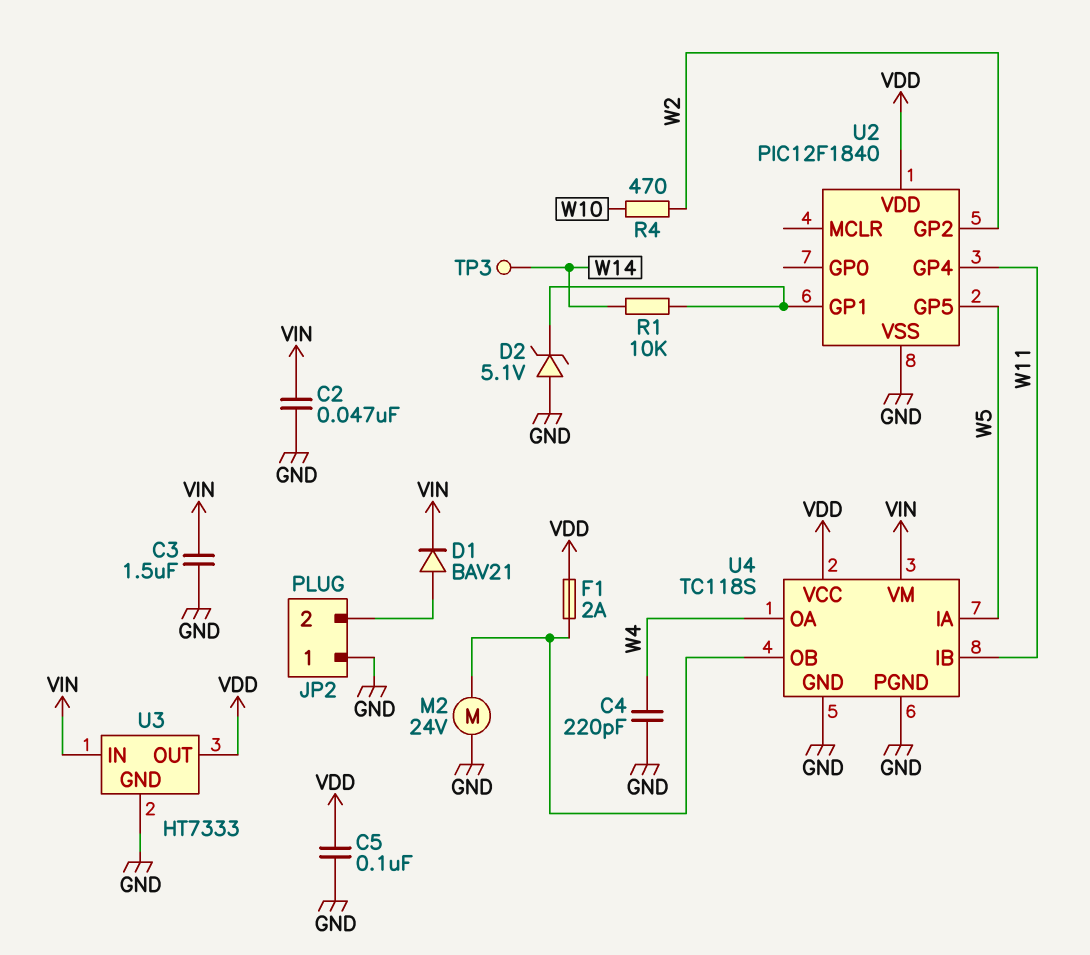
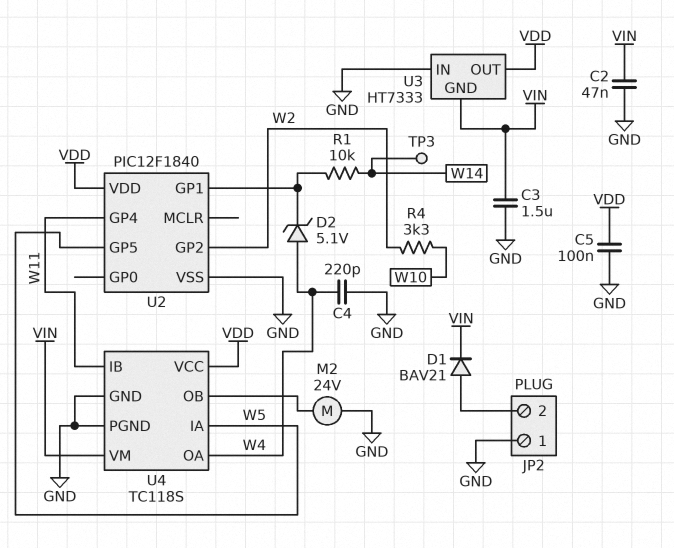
D2: zener 5.1V (A GND, K U2/GP1) -> zener 5.1V (A W4, K U2/GP1)
F1: 2A (U4/OB, VDD) -> none
R4: 470 (W2, W10) -> 3.3k (W2, W10)
U3 pin GND: GND -> VIN
U3 pin IN: VIN -> GND

